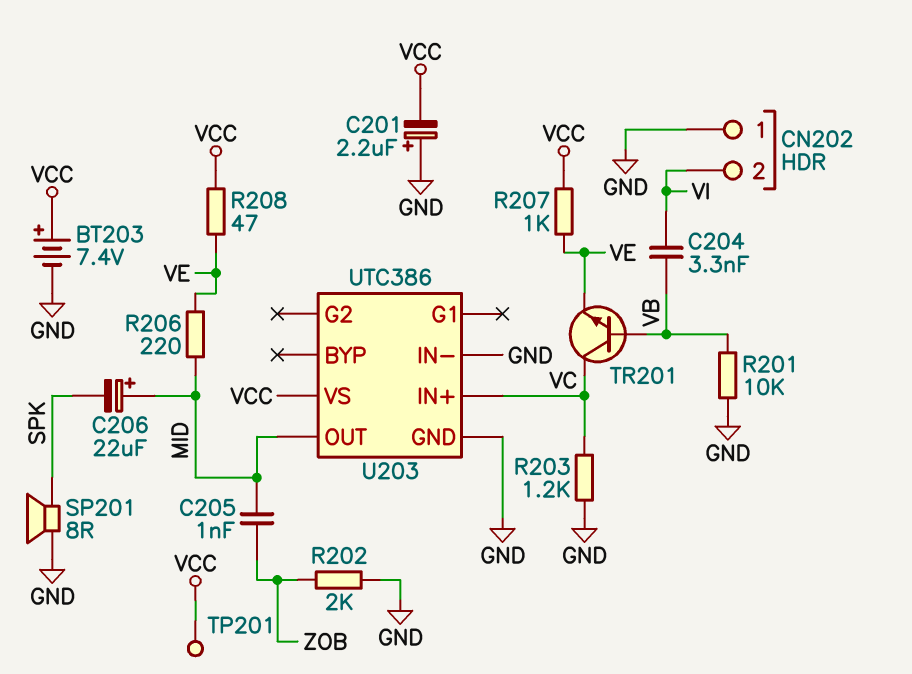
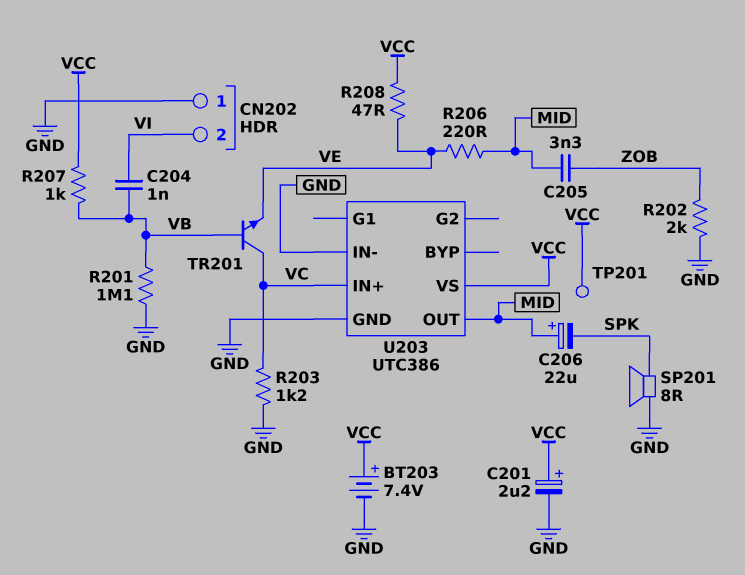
C201: 2.2uF (plus GND, minus VCC) -> 2.2uF (plus VCC, minus GND)
C204: 3.3nF (VB, VI) -> 1nF (VB, VI)
C205: 1nF (MID, ZOB) -> 3.3nF (MID, ZOB)
R201: 10k (GND, VB) -> 1.1M (GND, VB)
R207: 1k (VCC, VE) -> 1k (VB, VCC)

